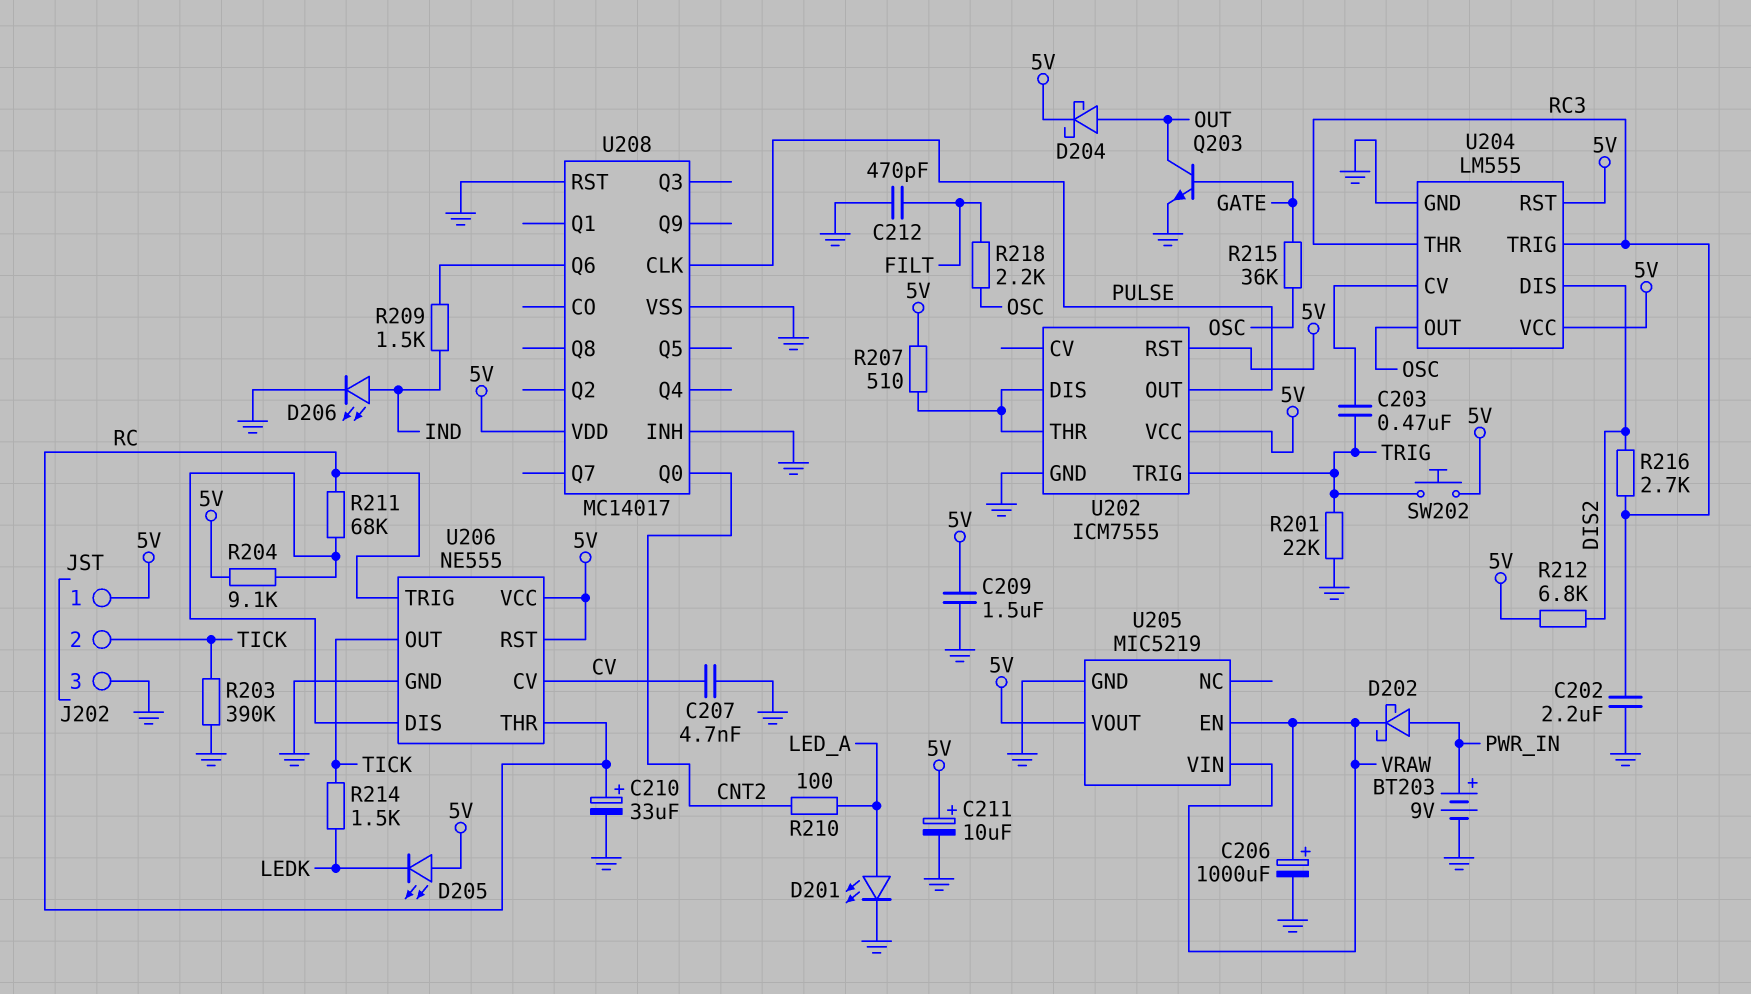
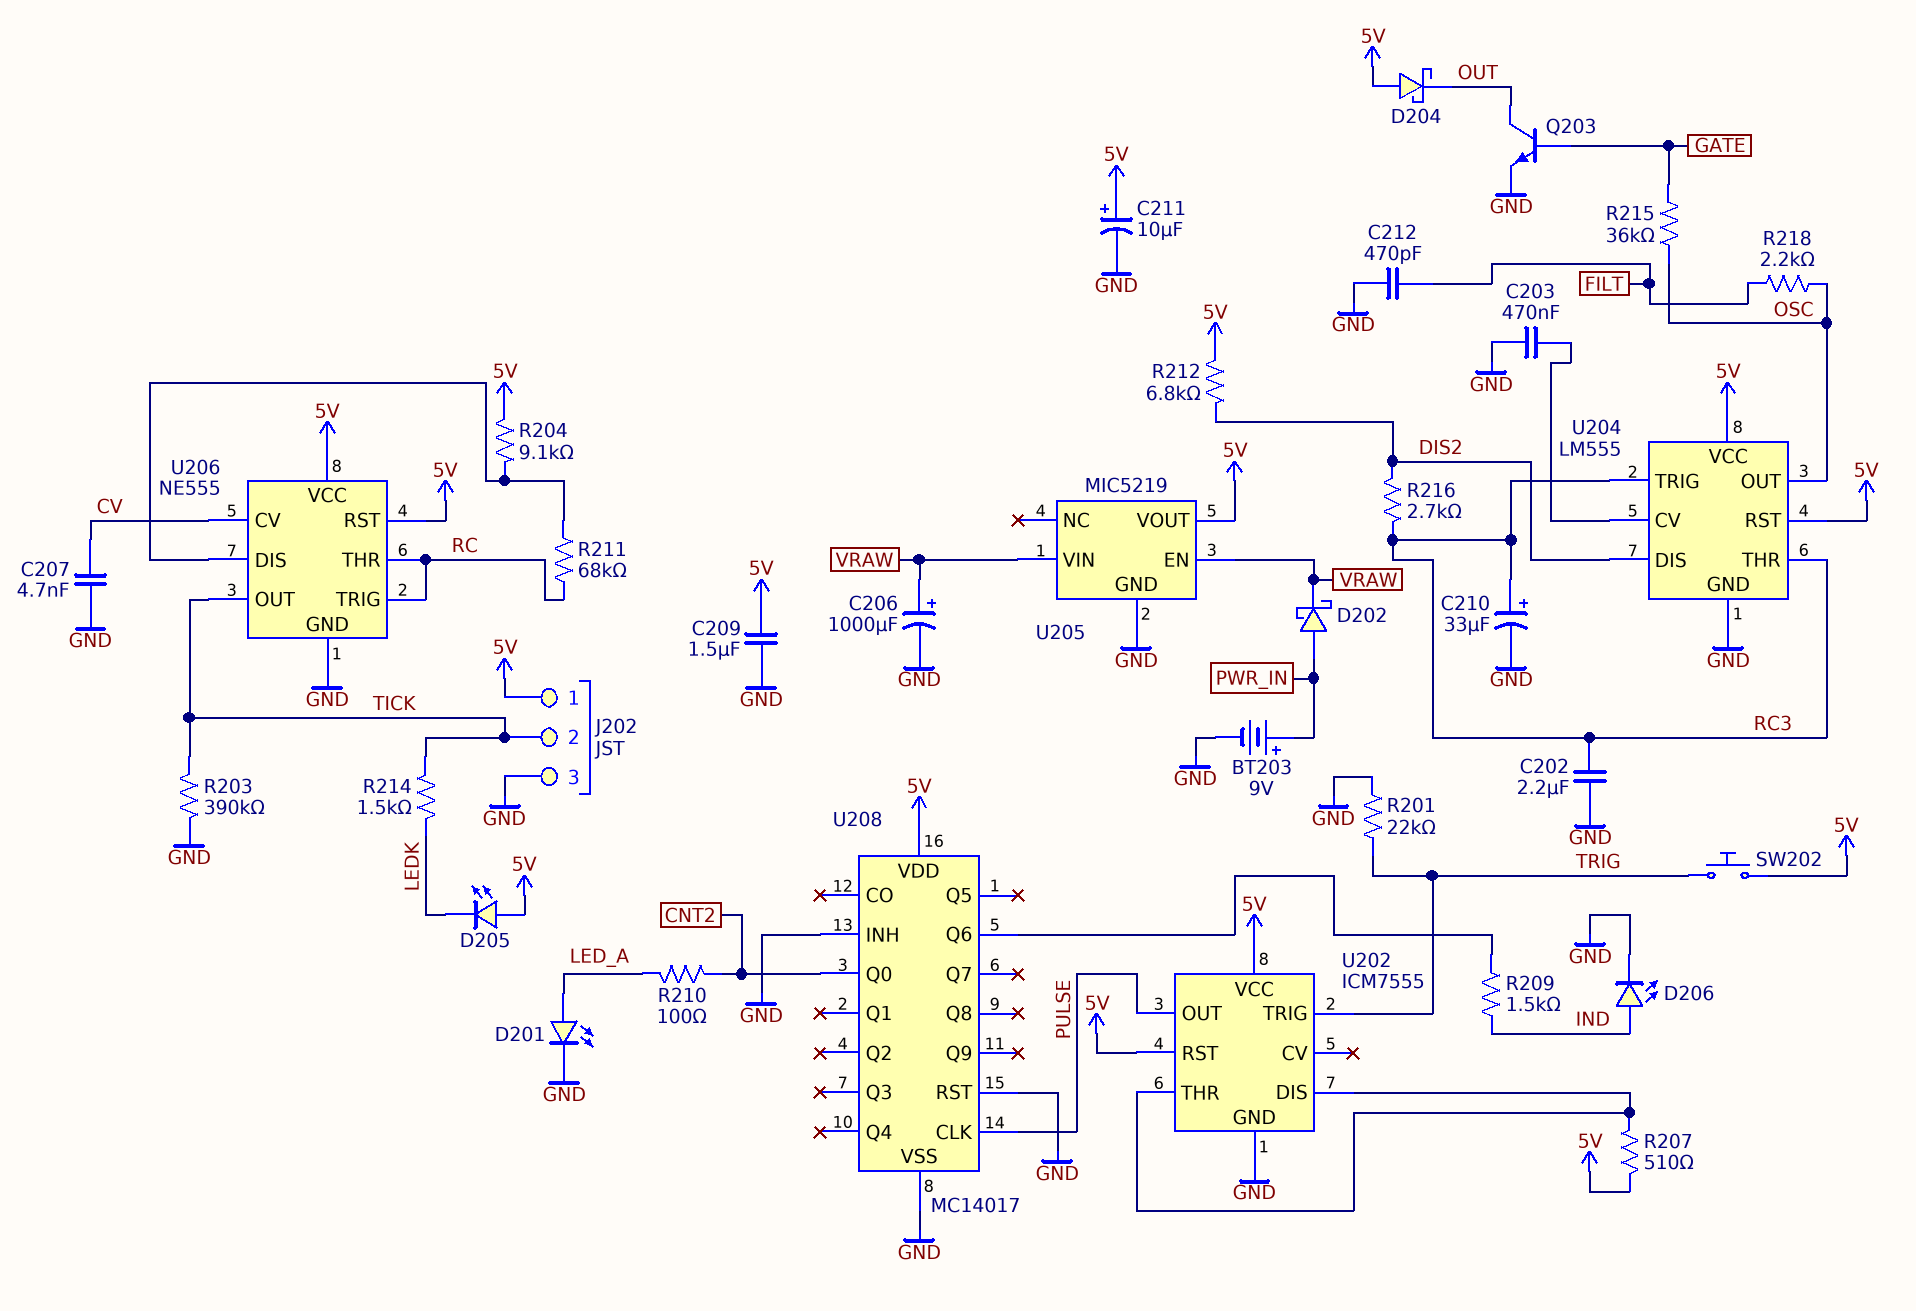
C203: 470nF (TRIG, U204/CV) -> 470nF (GND, U204/CV)
C210: 33uF (plus RC, minus GND) -> 33uF (plus RC3, minus GND)
D204: schottky (A OUT, K 5V) -> schottky (A 5V, K OUT)

